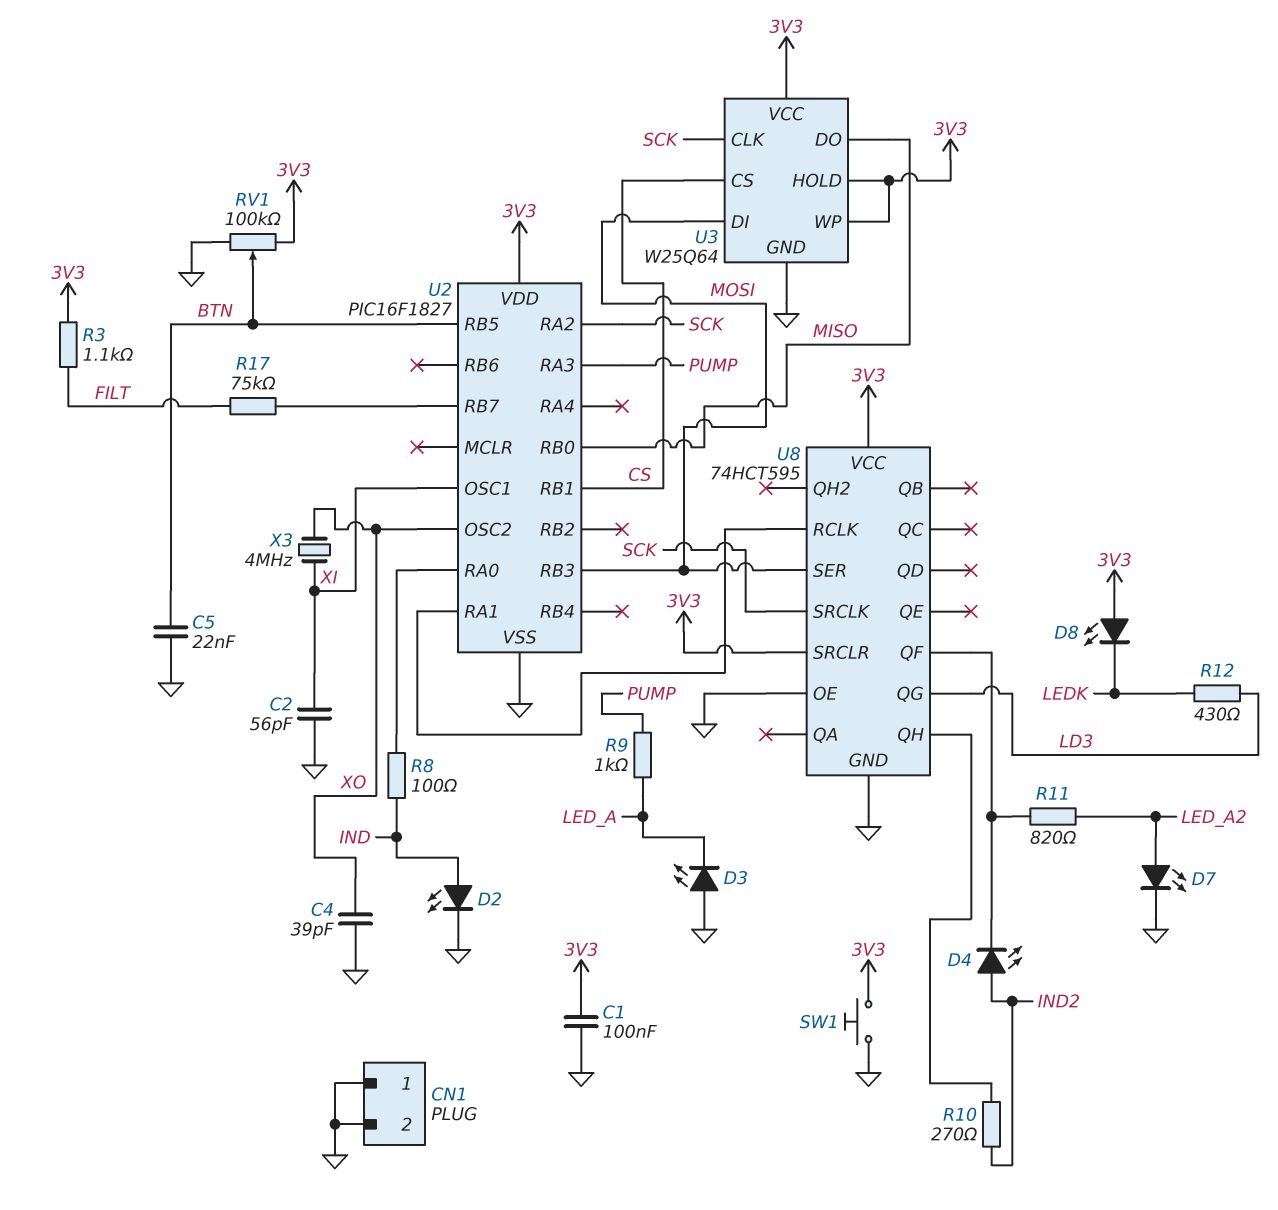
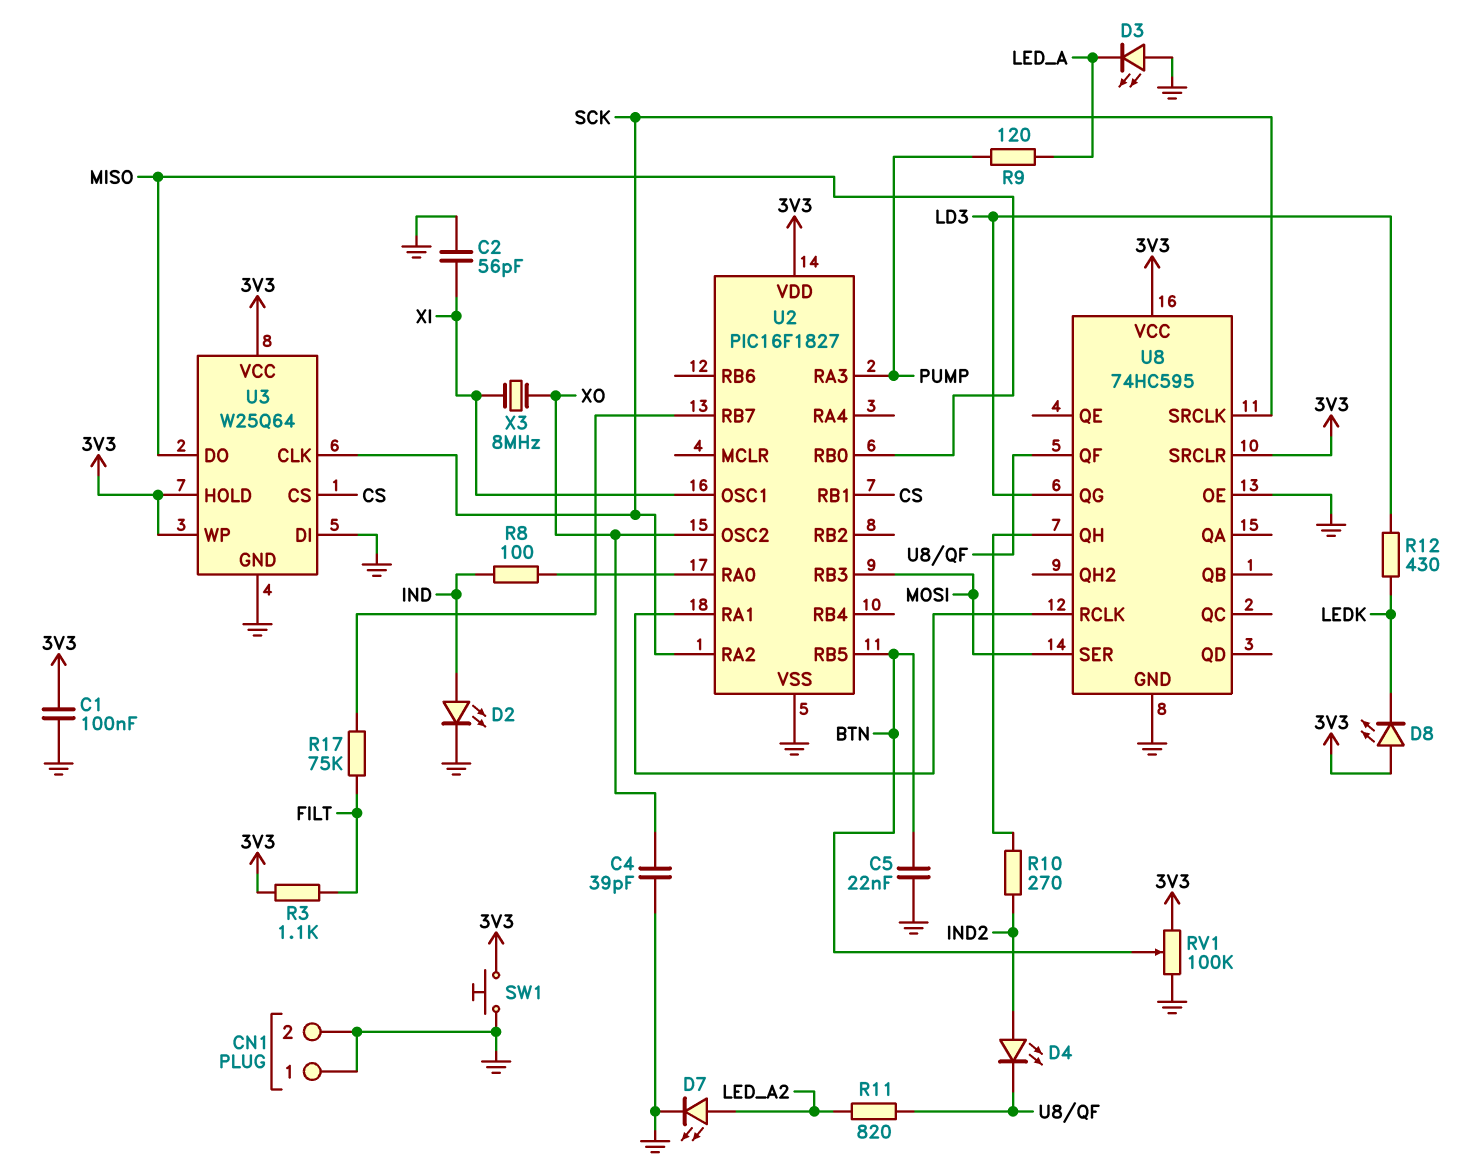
R9: 1k (LED_A, PUMP) -> 120 (LED_A, PUMP)
U3 pin DI: MOSI -> GND
U8: 74HCT595 -> 74HC595
X3: 4MHz (XI, XO) -> 8MHz (XI, XO)

